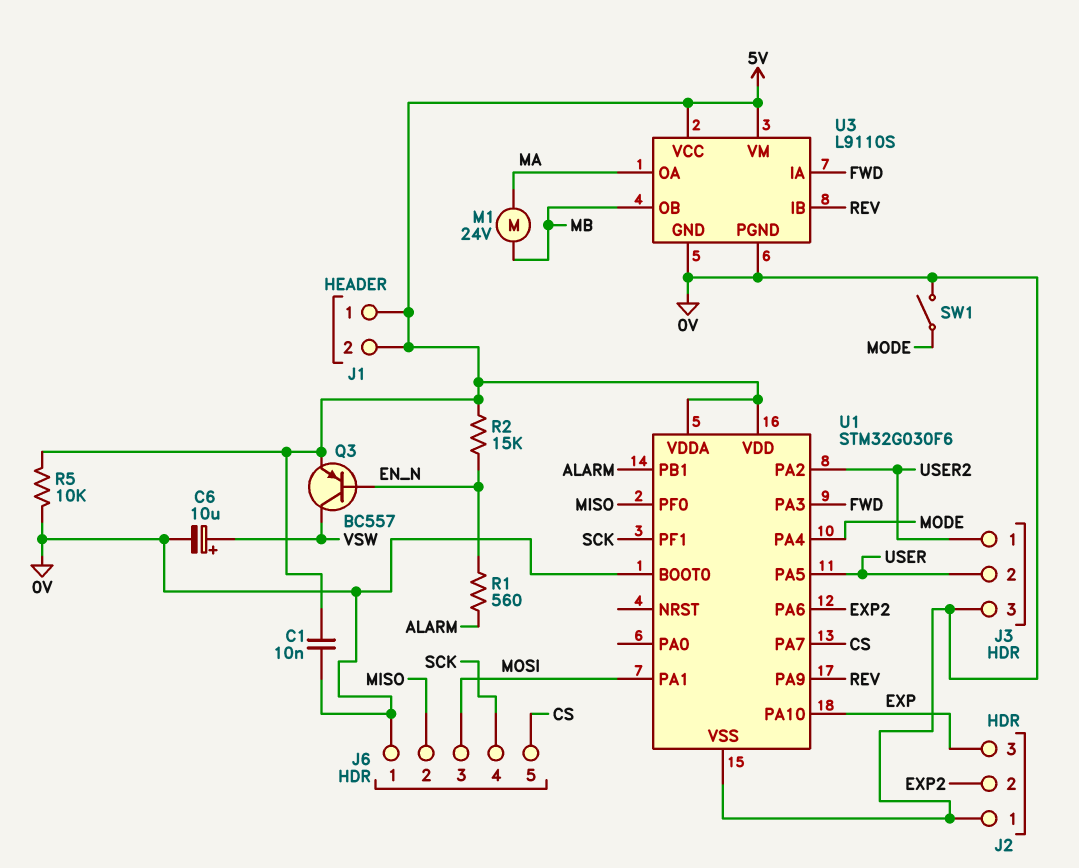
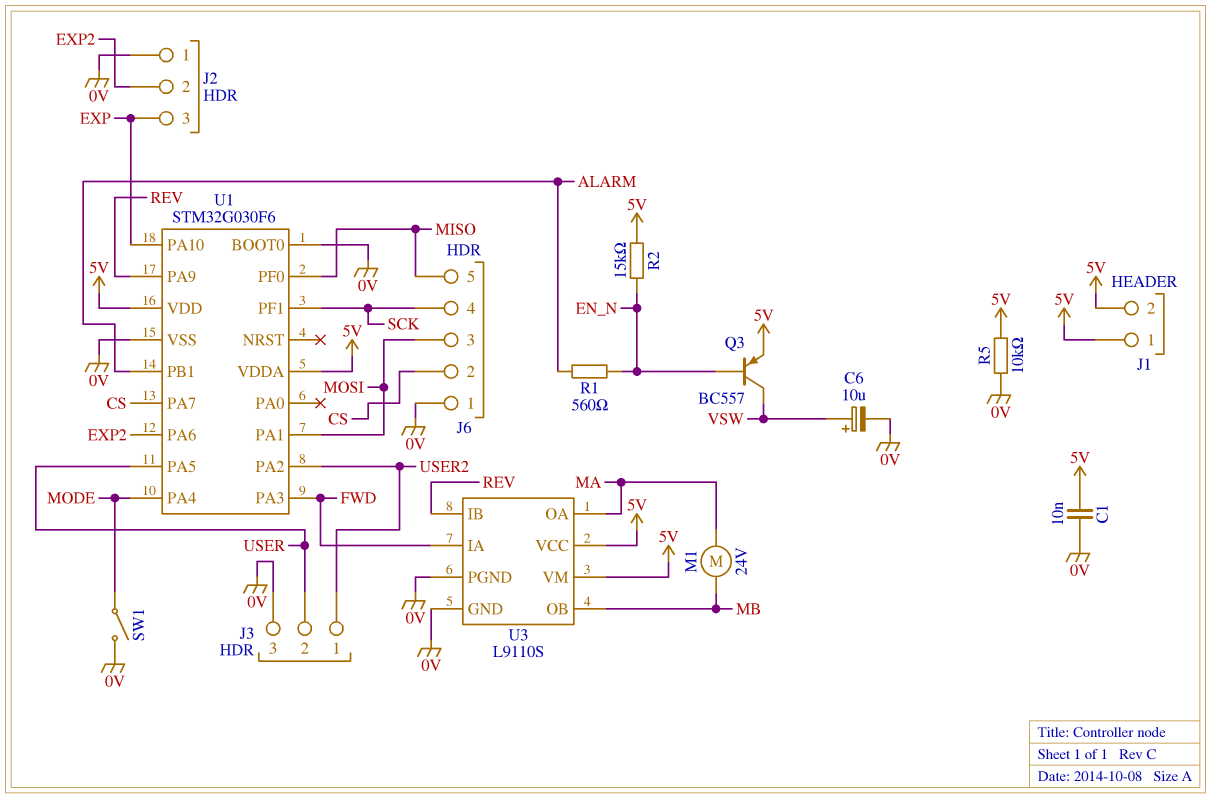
J6 pin 2: MISO -> CS
J6 pin 5: CS -> MISO

